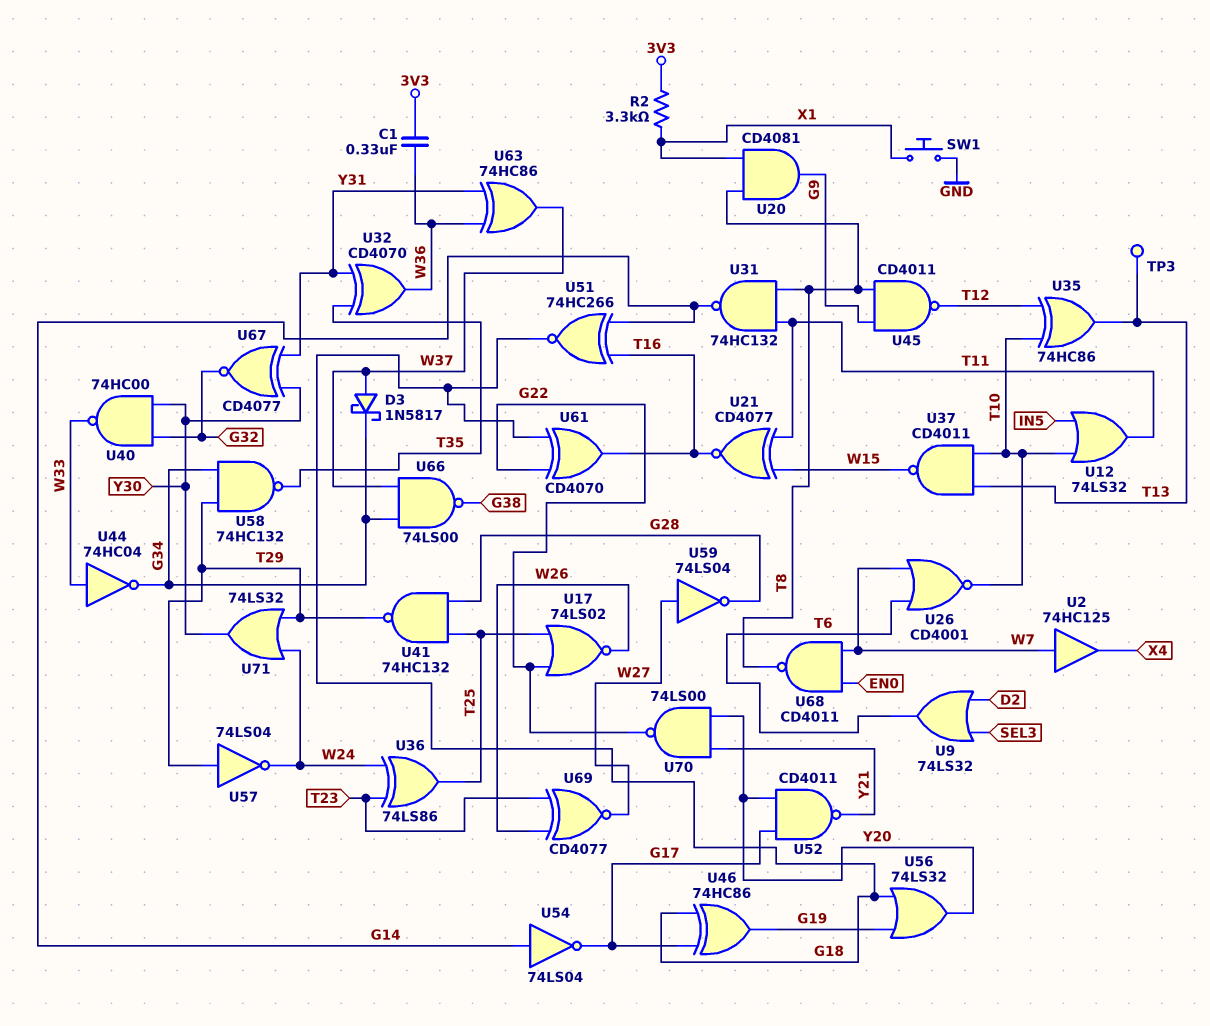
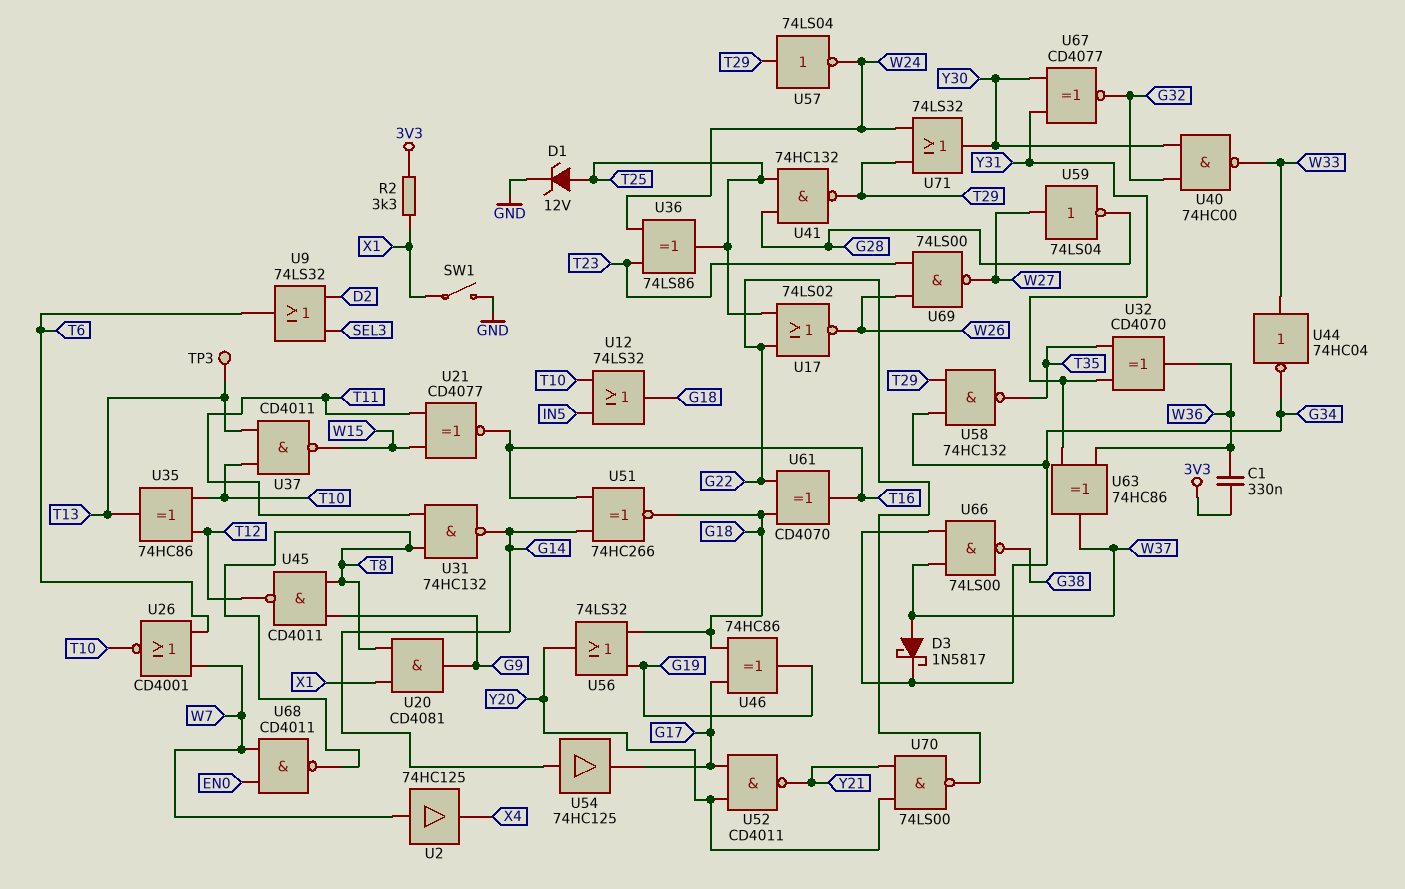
D1: none -> zener 12V (A T25, K GND)
SW1: button (GND, X1) -> switch (GND, X1)
U12: OR 74LS32 (in IN5, in T10, out T11) -> OR 74LS32 (in IN5, in T10, out G18)
U54: NOT 74LS04 (in G14, out G17) -> buffer 74HC125 (in G14, out G17)
U69: XNOR CD4077 (in T23, in W26, out W27) -> NAND 74LS00 (in T23, in W26, out W27)

